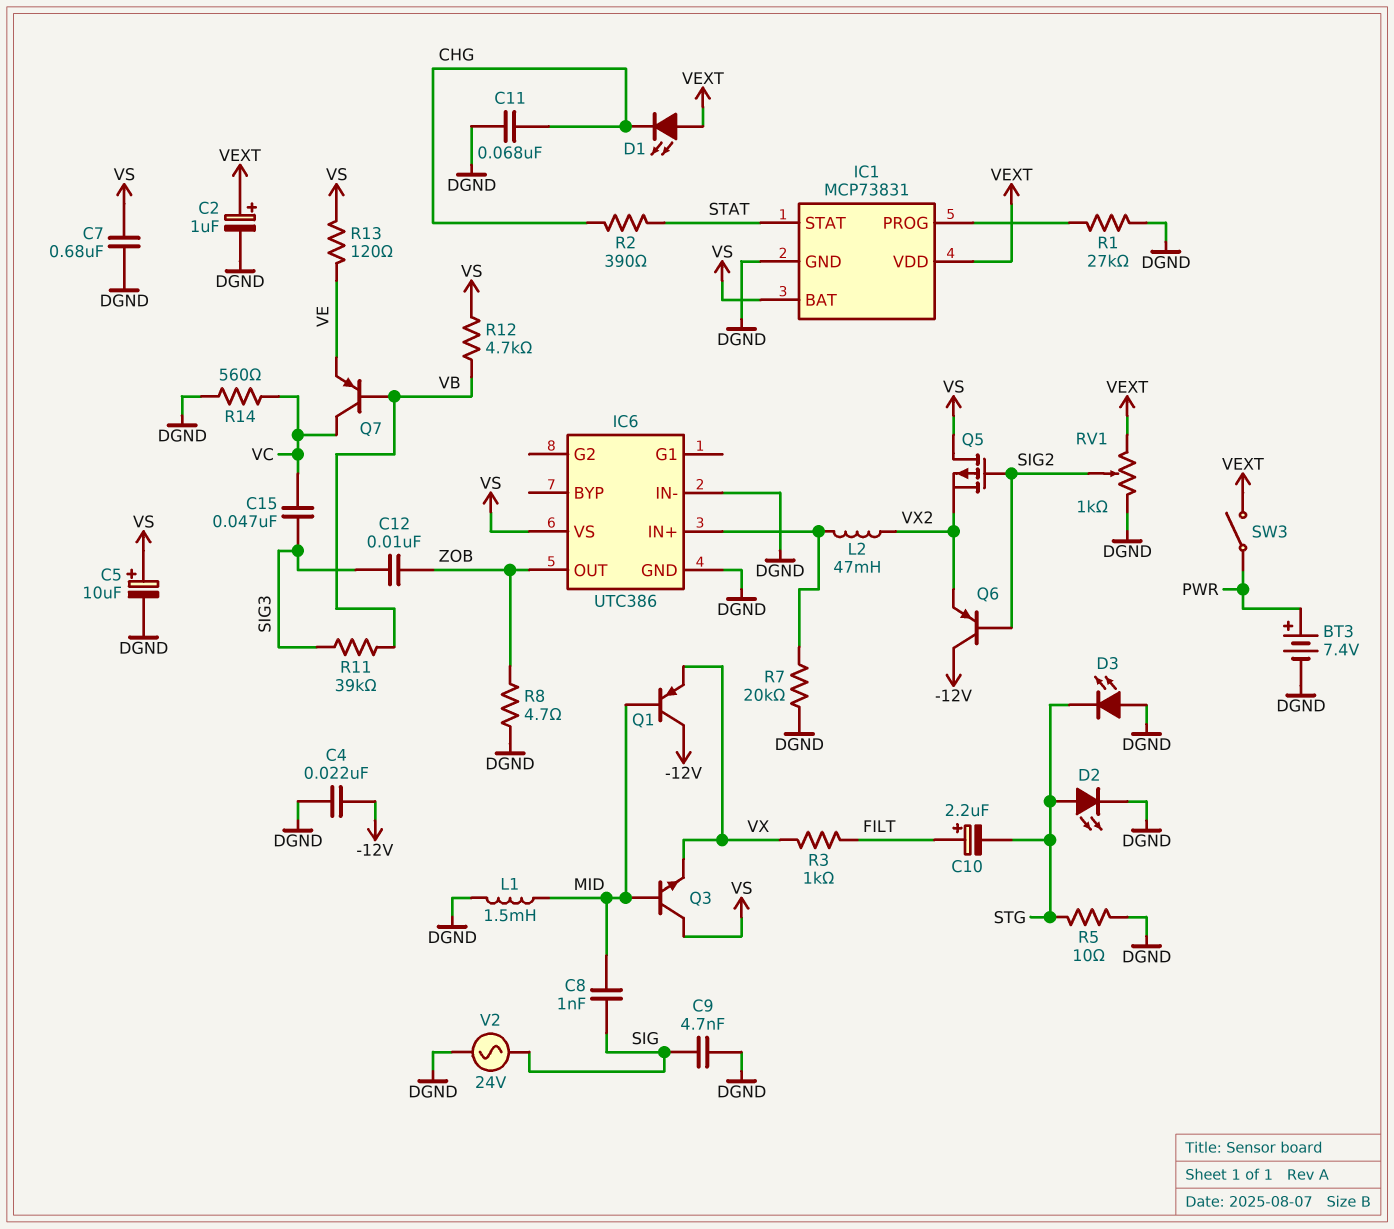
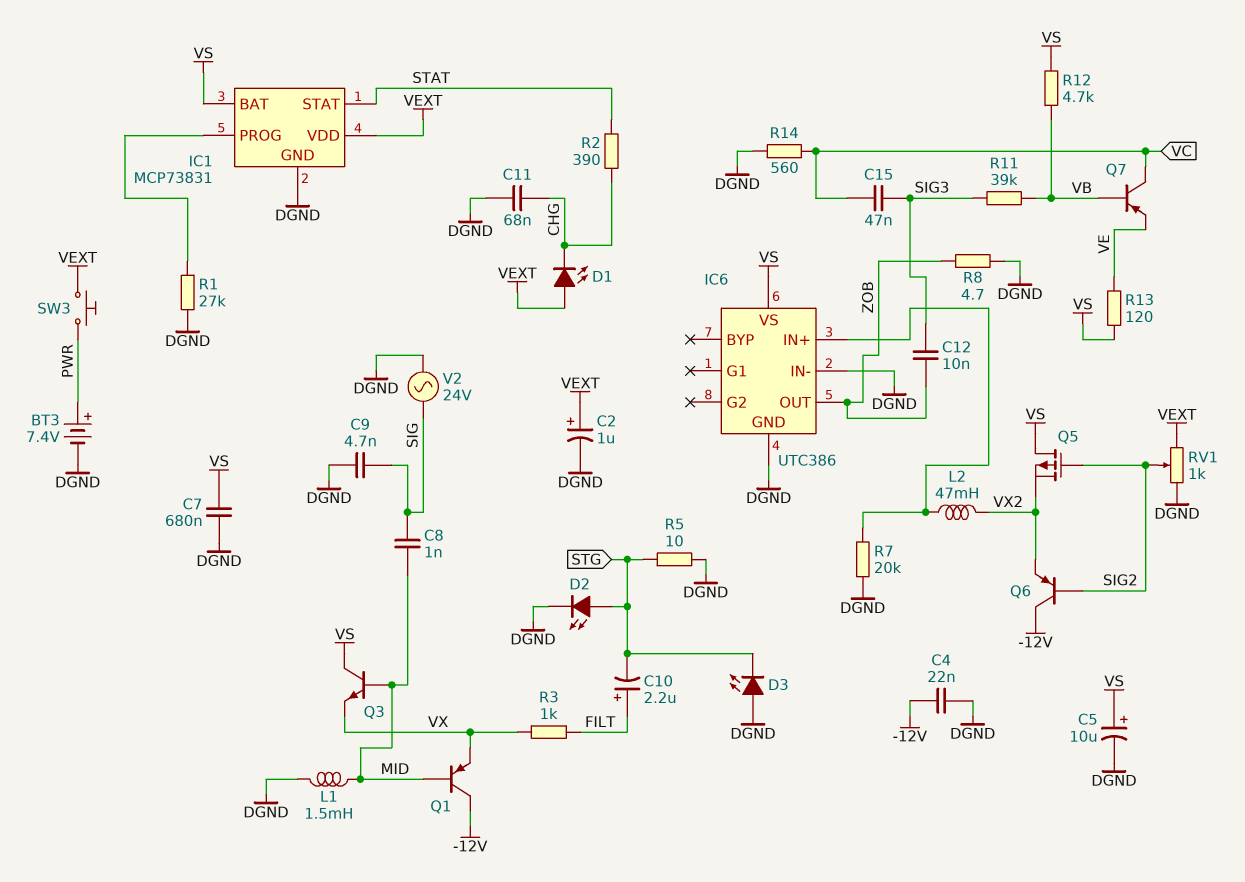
SW3: switch (PWR, VEXT) -> button (PWR, VEXT)

